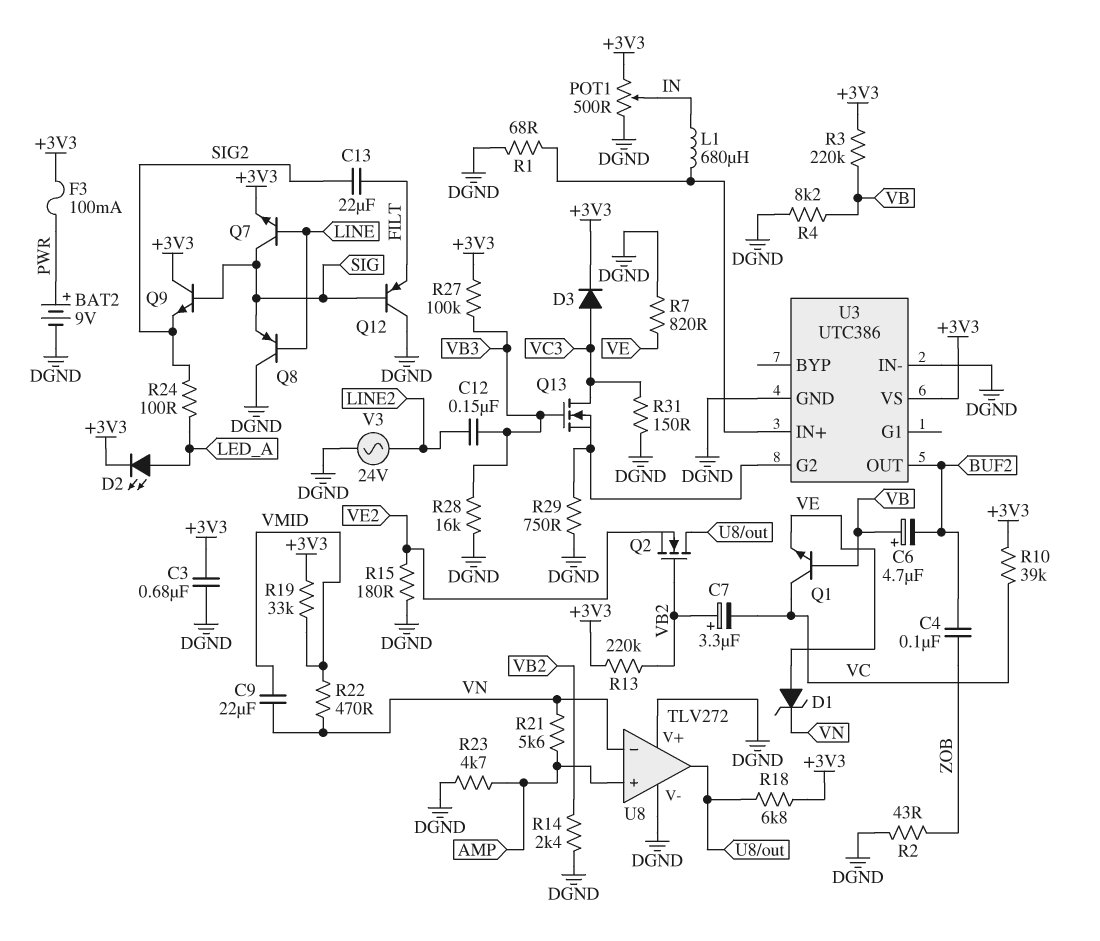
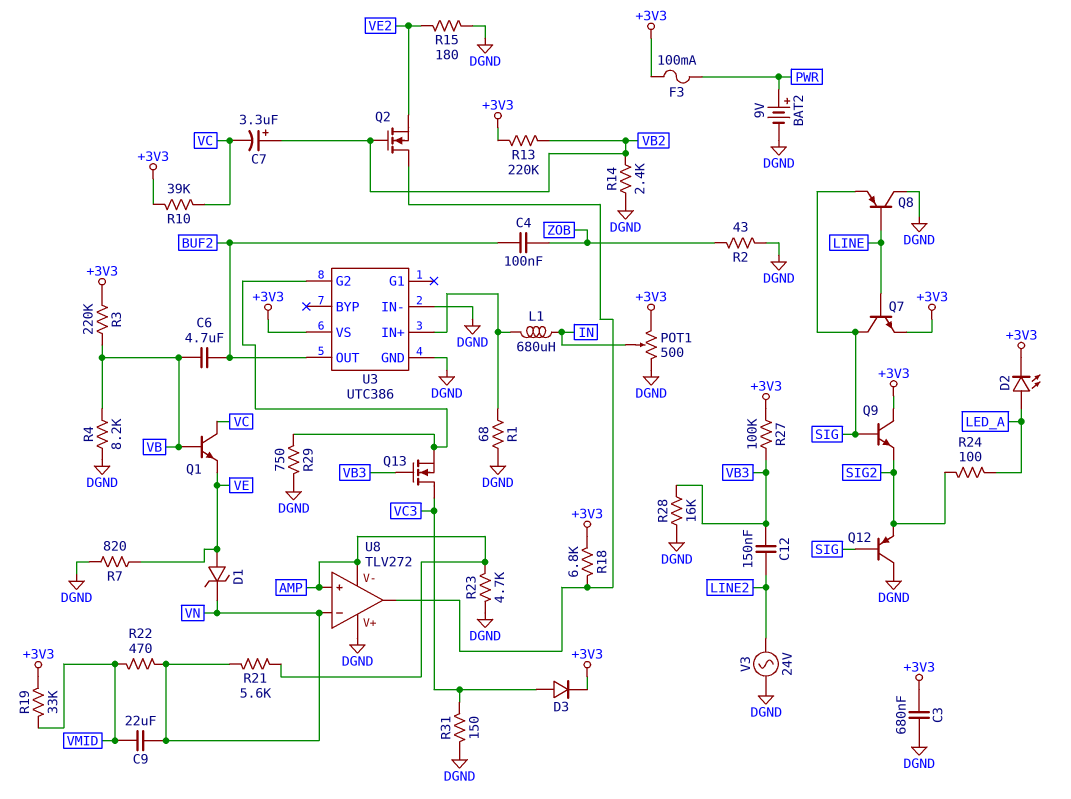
C6: 4.7uF (plus VB, minus BUF2) -> 4.7uF (BUF2, VB)
C13: 22uF (FILT, SIG2) -> none
Q12: PNP (B SIG, C DGND, E FILT) -> PNP (B SIG, C DGND, E SIG2)
U8 pin V-: DGND -> AMP

